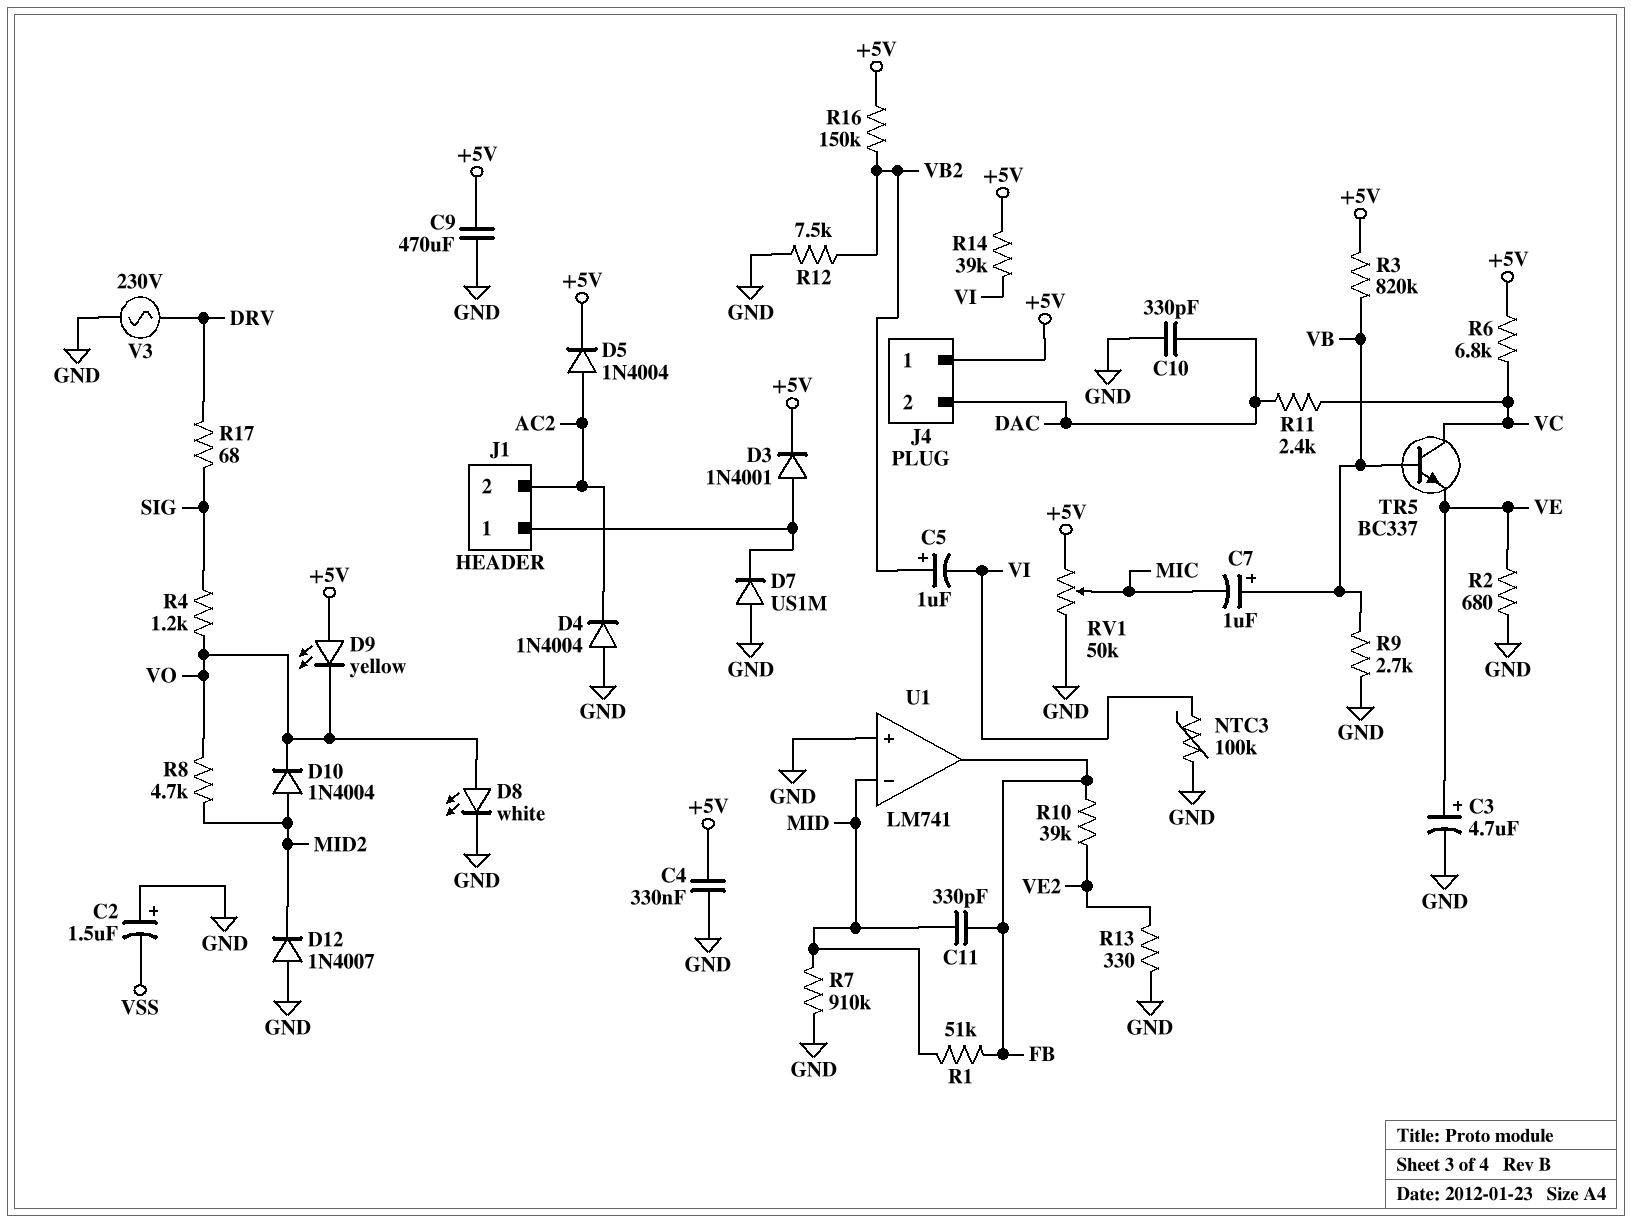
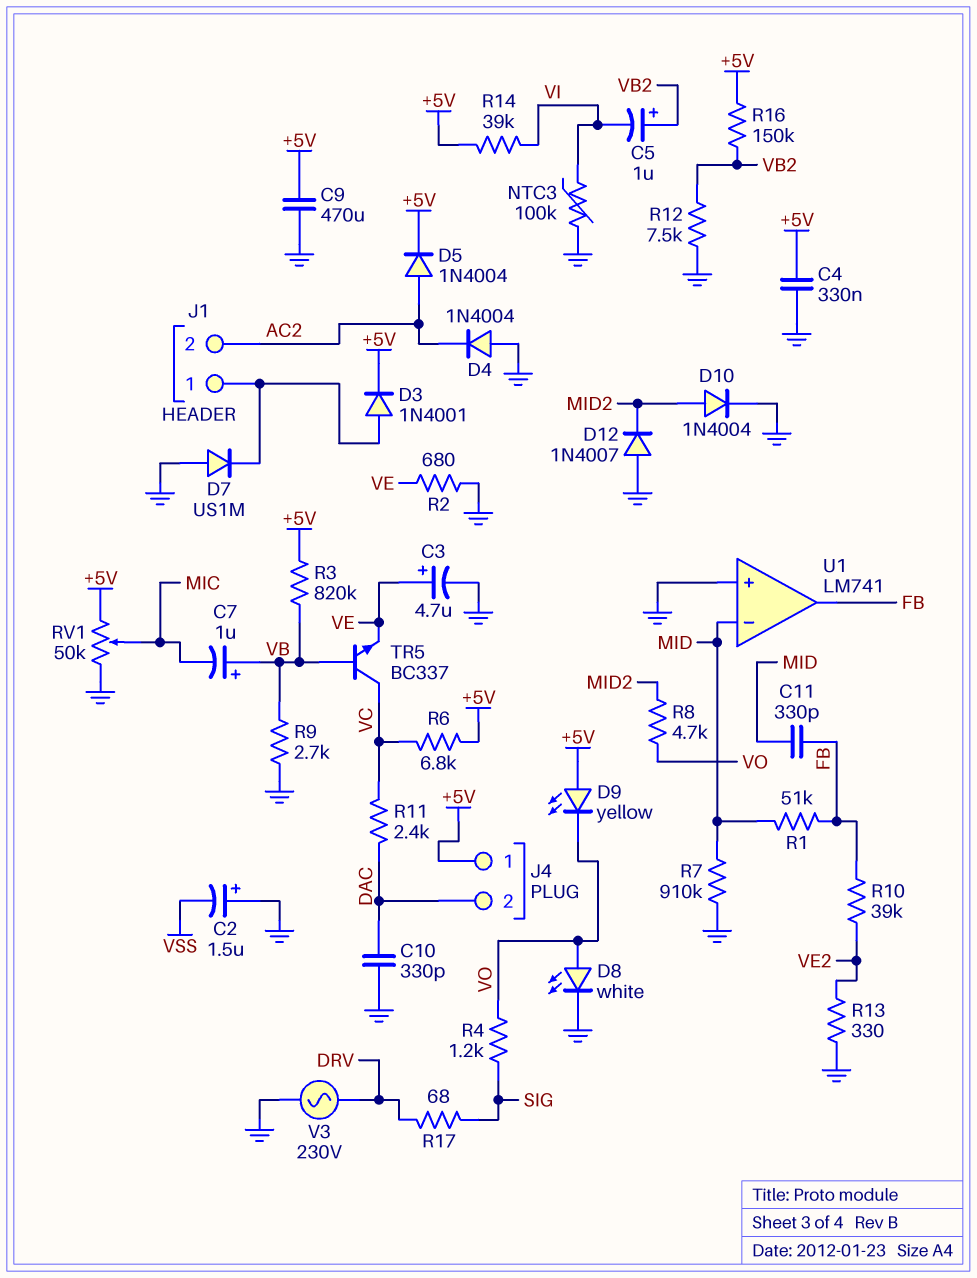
D10: diode 1N4004 (A MID2, K VO) -> diode 1N4004 (A MID2, K GND)

